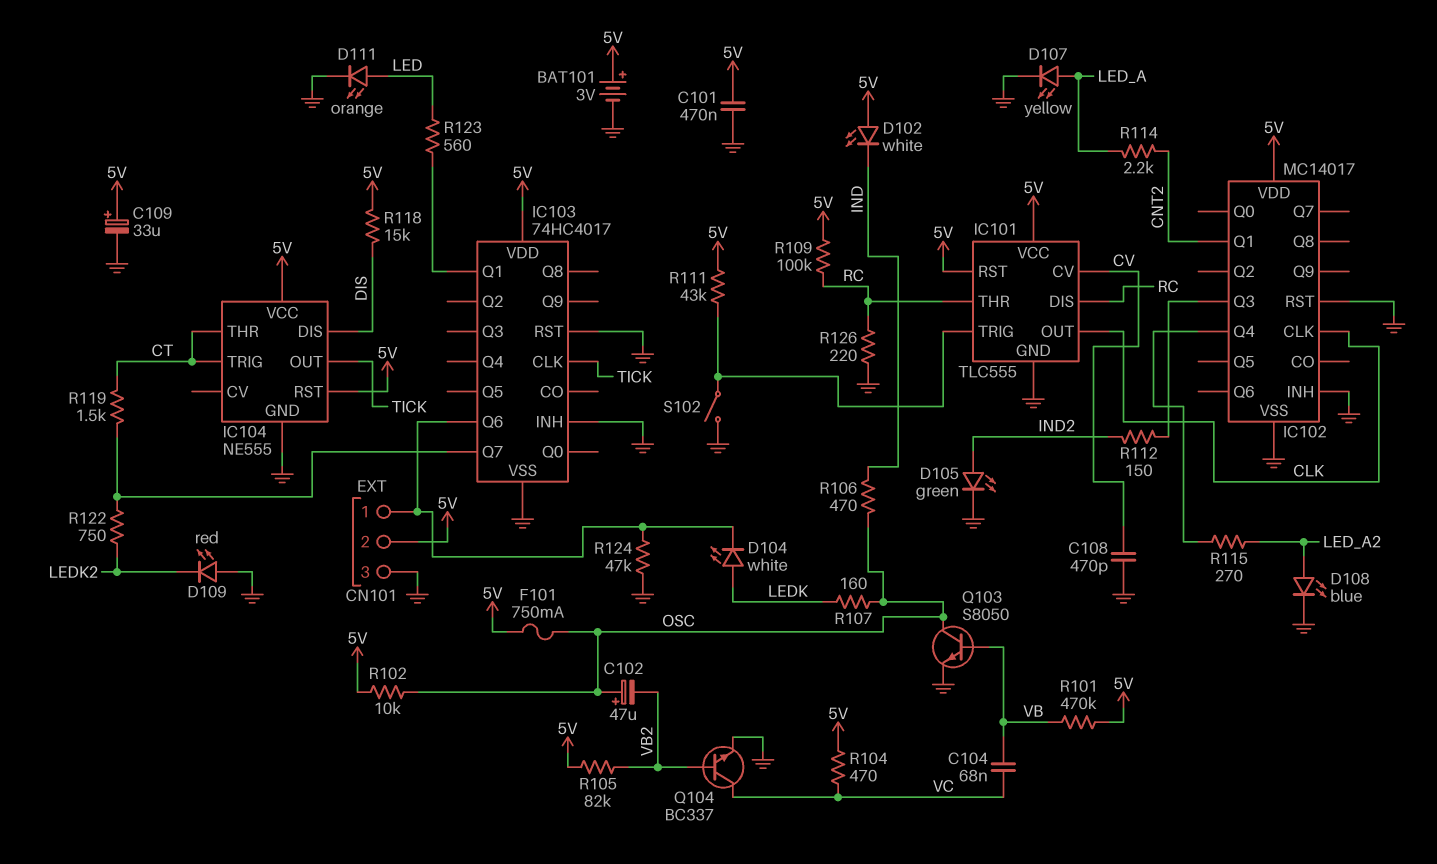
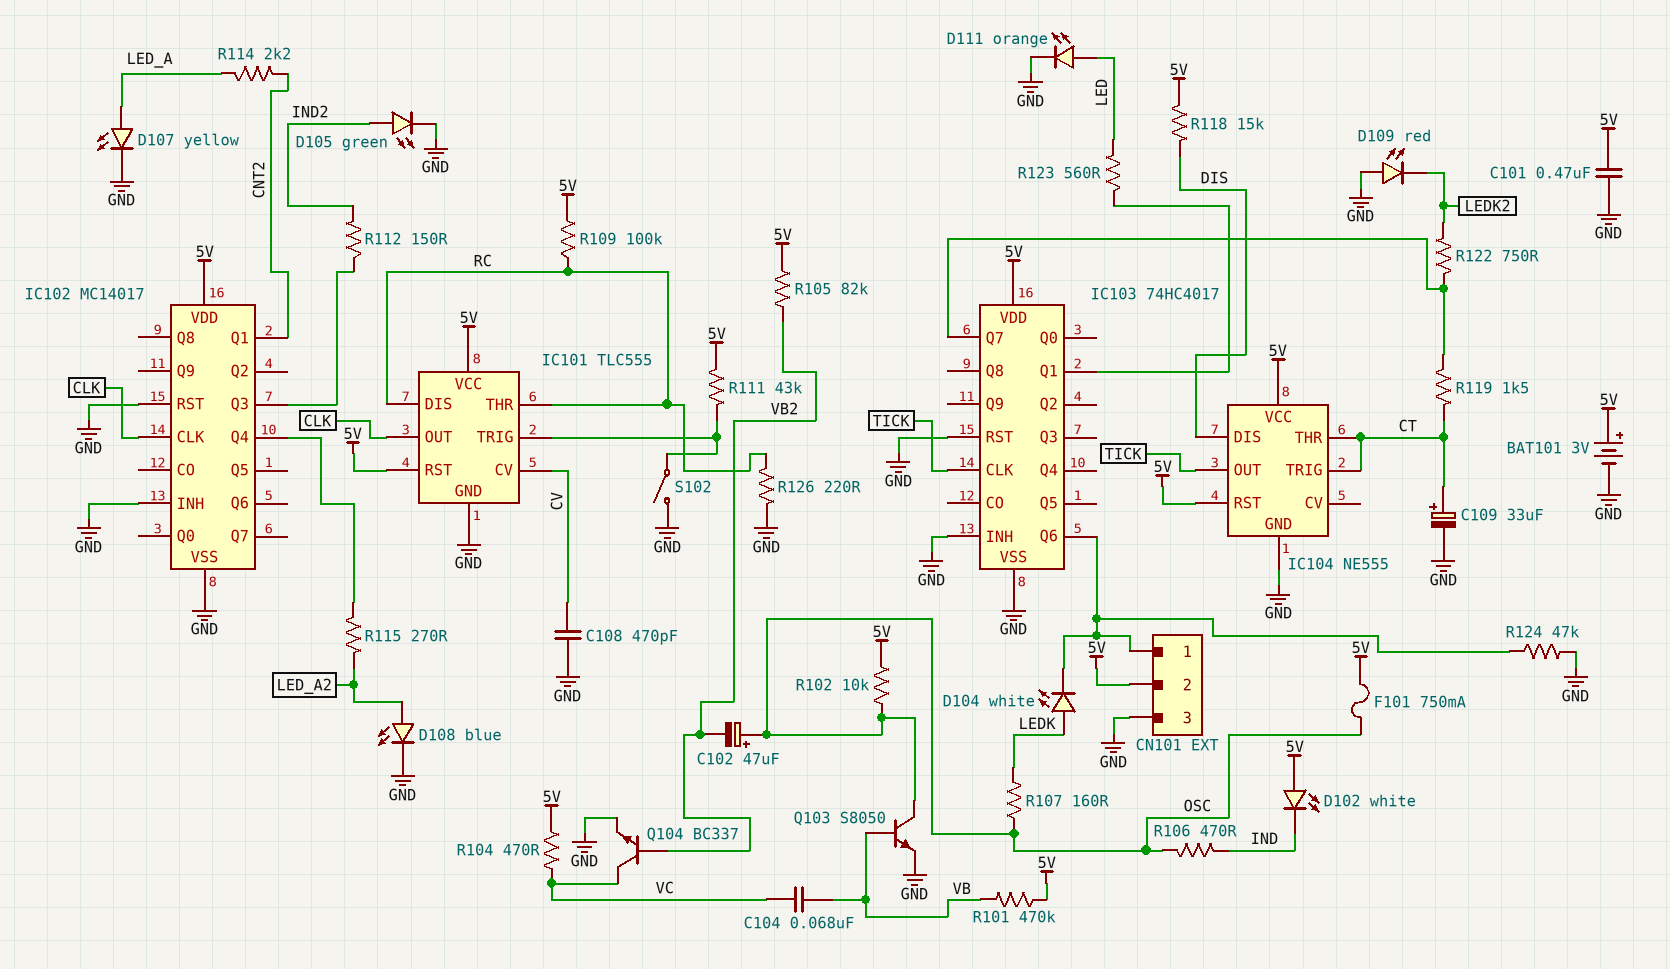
C109: 33uF (plus 5V, minus GND) -> 33uF (plus CT, minus GND)

